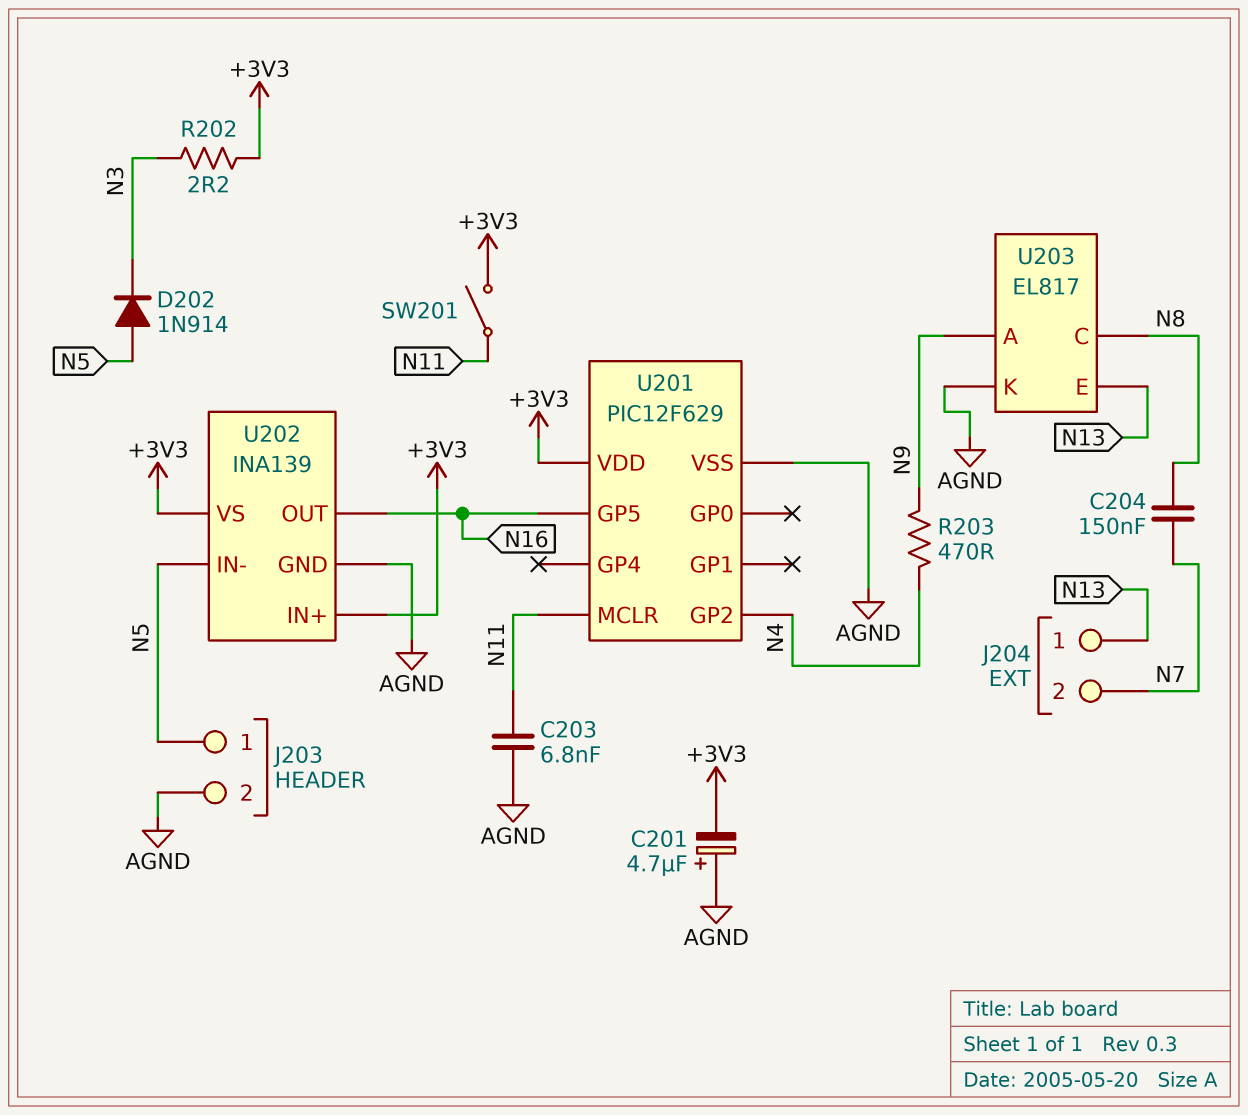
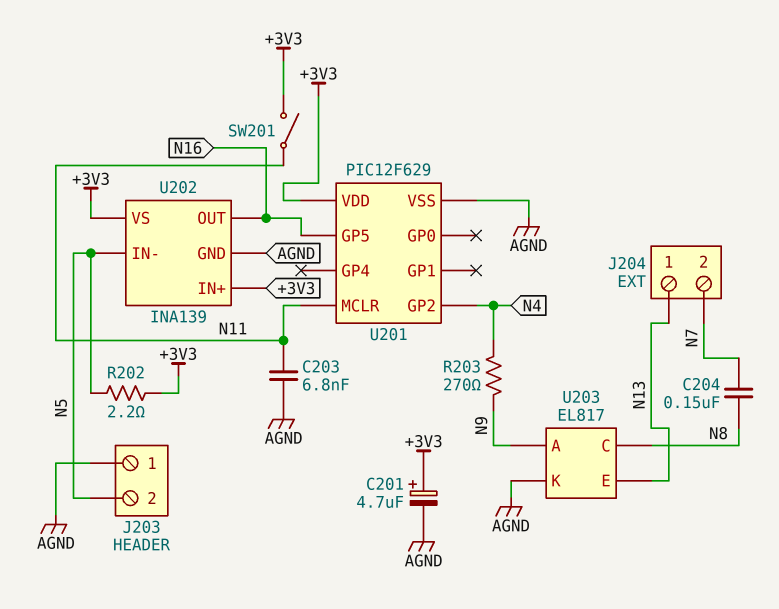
C201: 4.7uF (plus AGND, minus +3V3) -> 4.7uF (plus +3V3, minus AGND)
D202: diode 1N914 (A N5, K N3) -> none
J203 pin 1: N5 -> AGND
J203 pin 2: AGND -> N5
R202: 2.2 (+3V3, N3) -> 2.2 (+3V3, N5)
R203: 470 (N4, N9) -> 270 (N4, N9)

